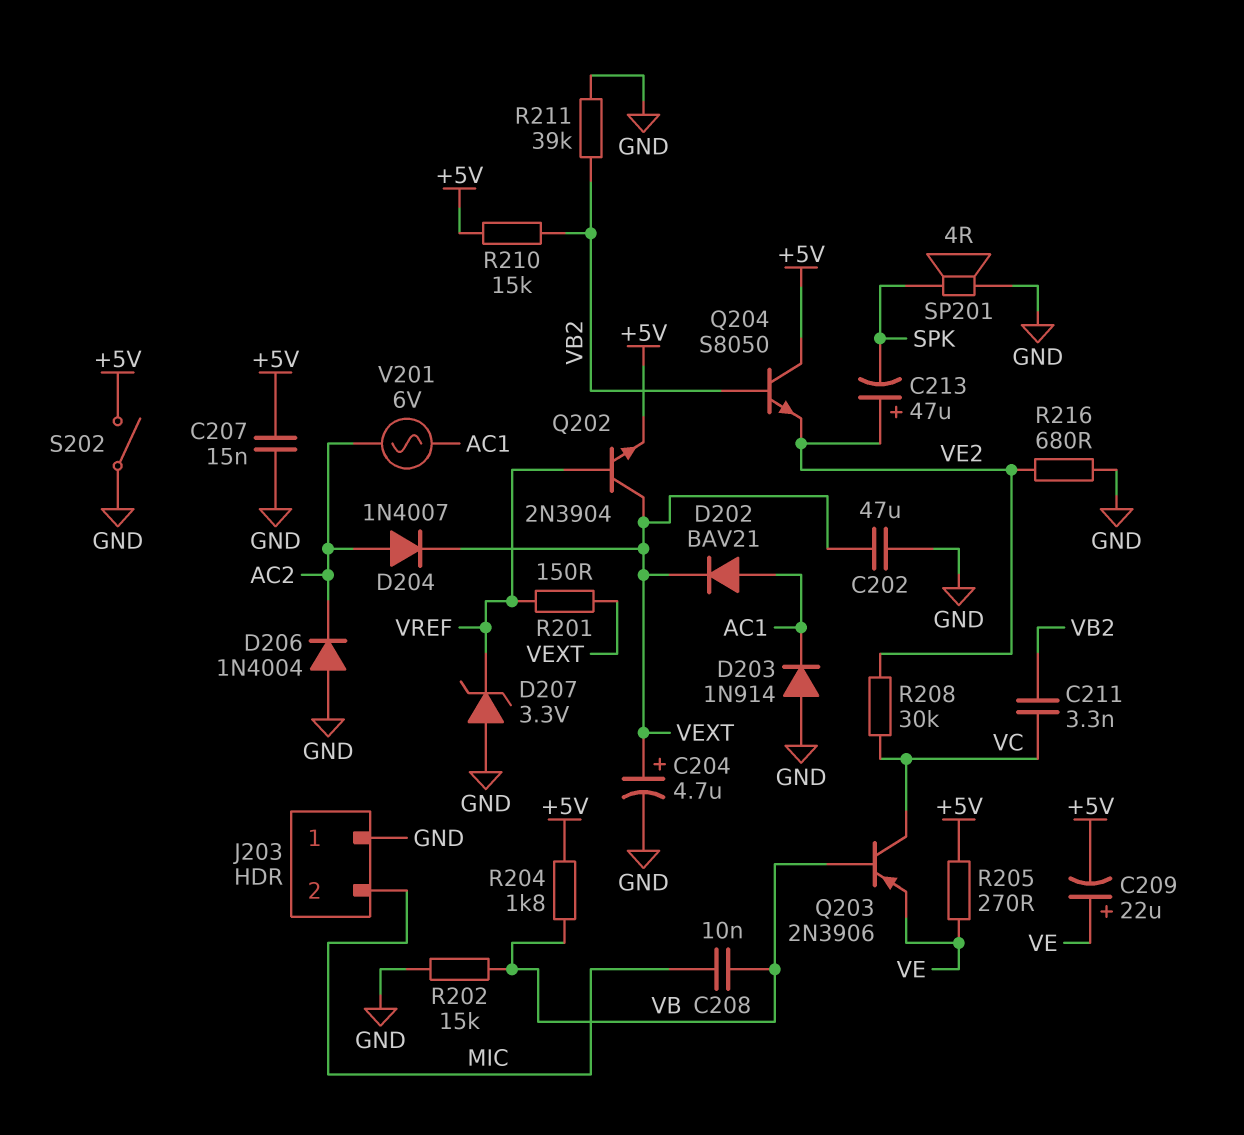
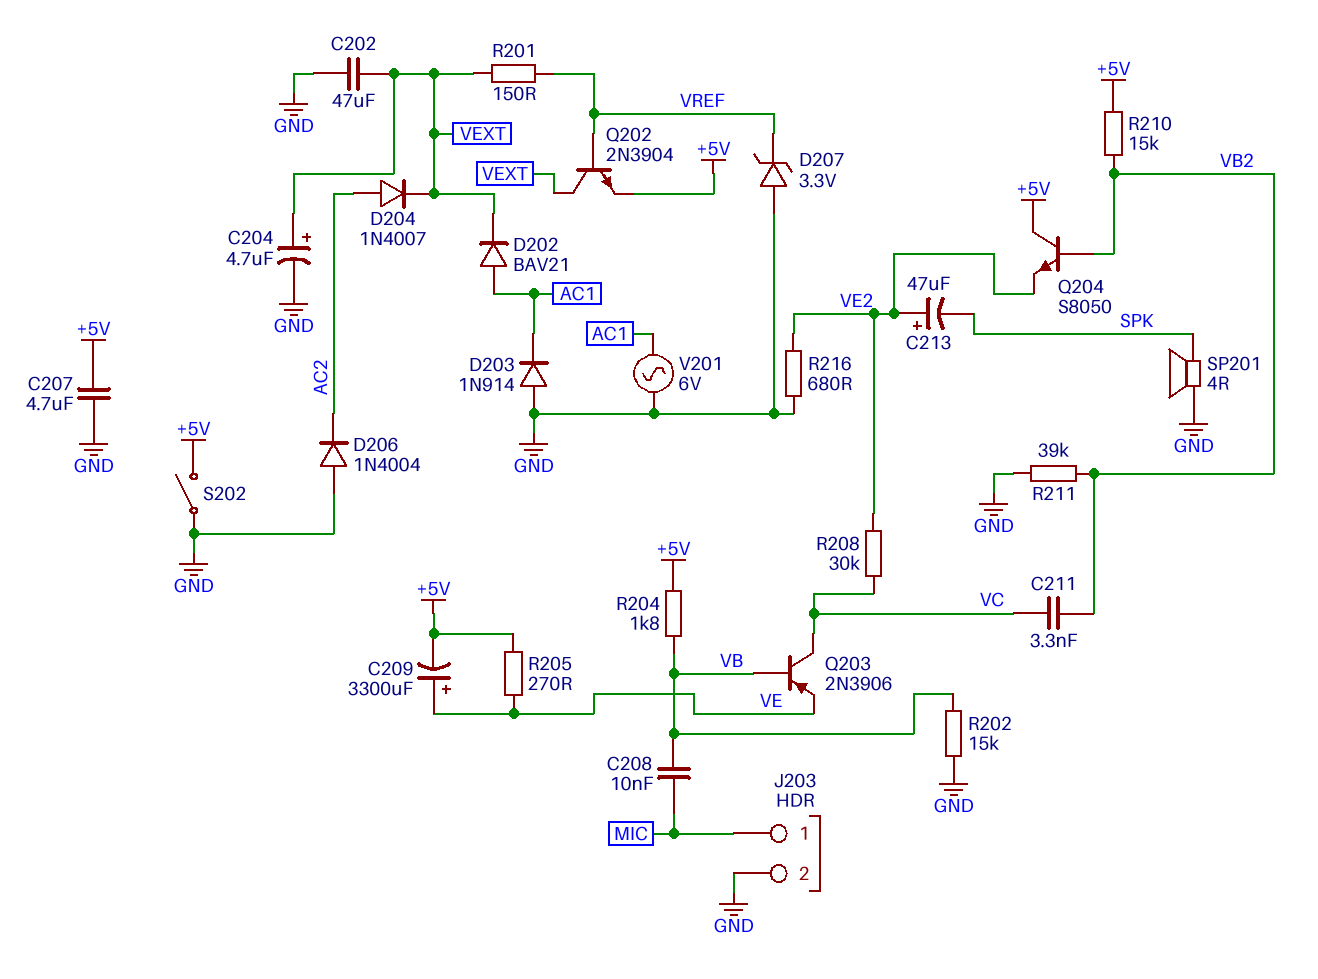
C207: 15nF (+5V, GND) -> 4.7uF (+5V, GND)
C209: 22uF (plus VE, minus +5V) -> 3300uF (plus VE, minus +5V)
J203 pin 1: GND -> MIC
J203 pin 2: MIC -> GND
V201: AC 6V (AC1, AC2) -> AC 6V (AC1, GND)

